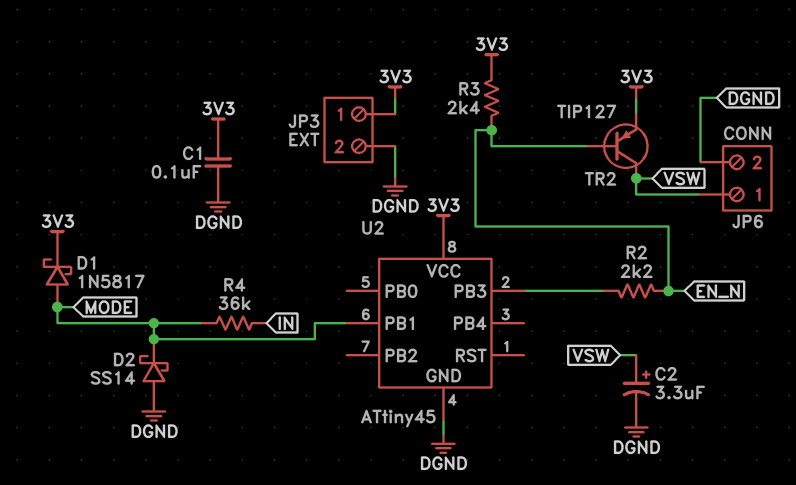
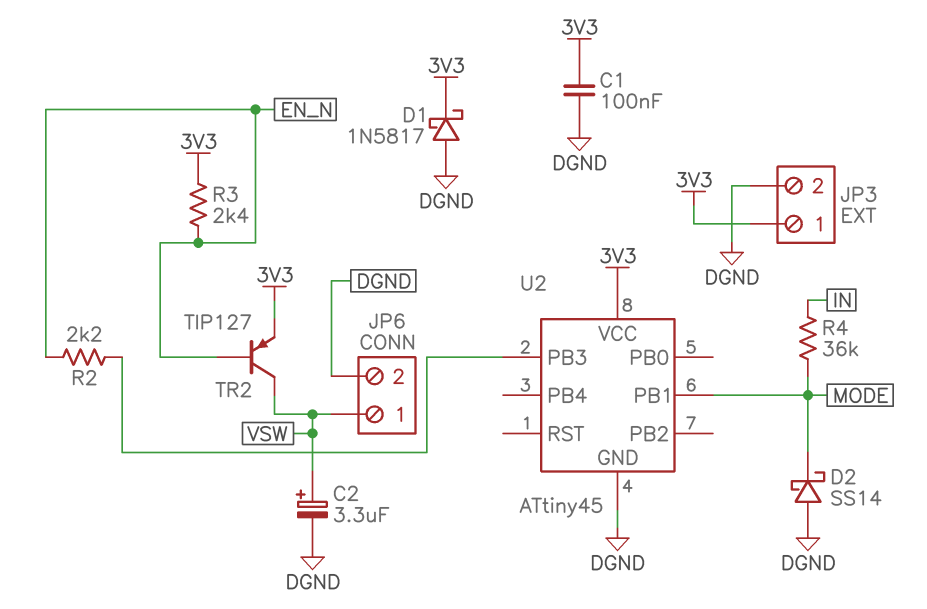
D1: schottky 1N5817 (A MODE, K 3V3) -> schottky 1N5817 (A DGND, K 3V3)

